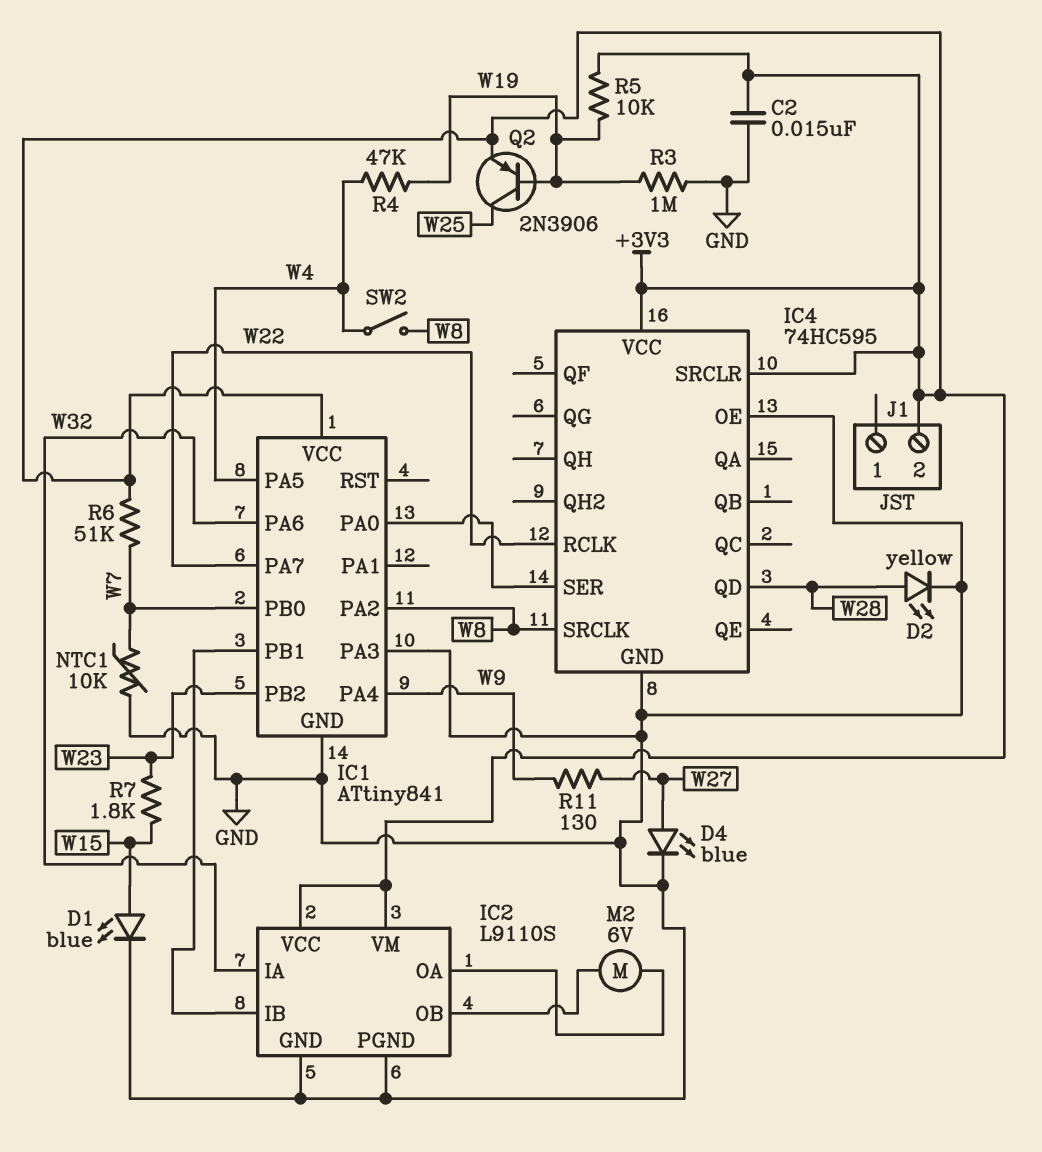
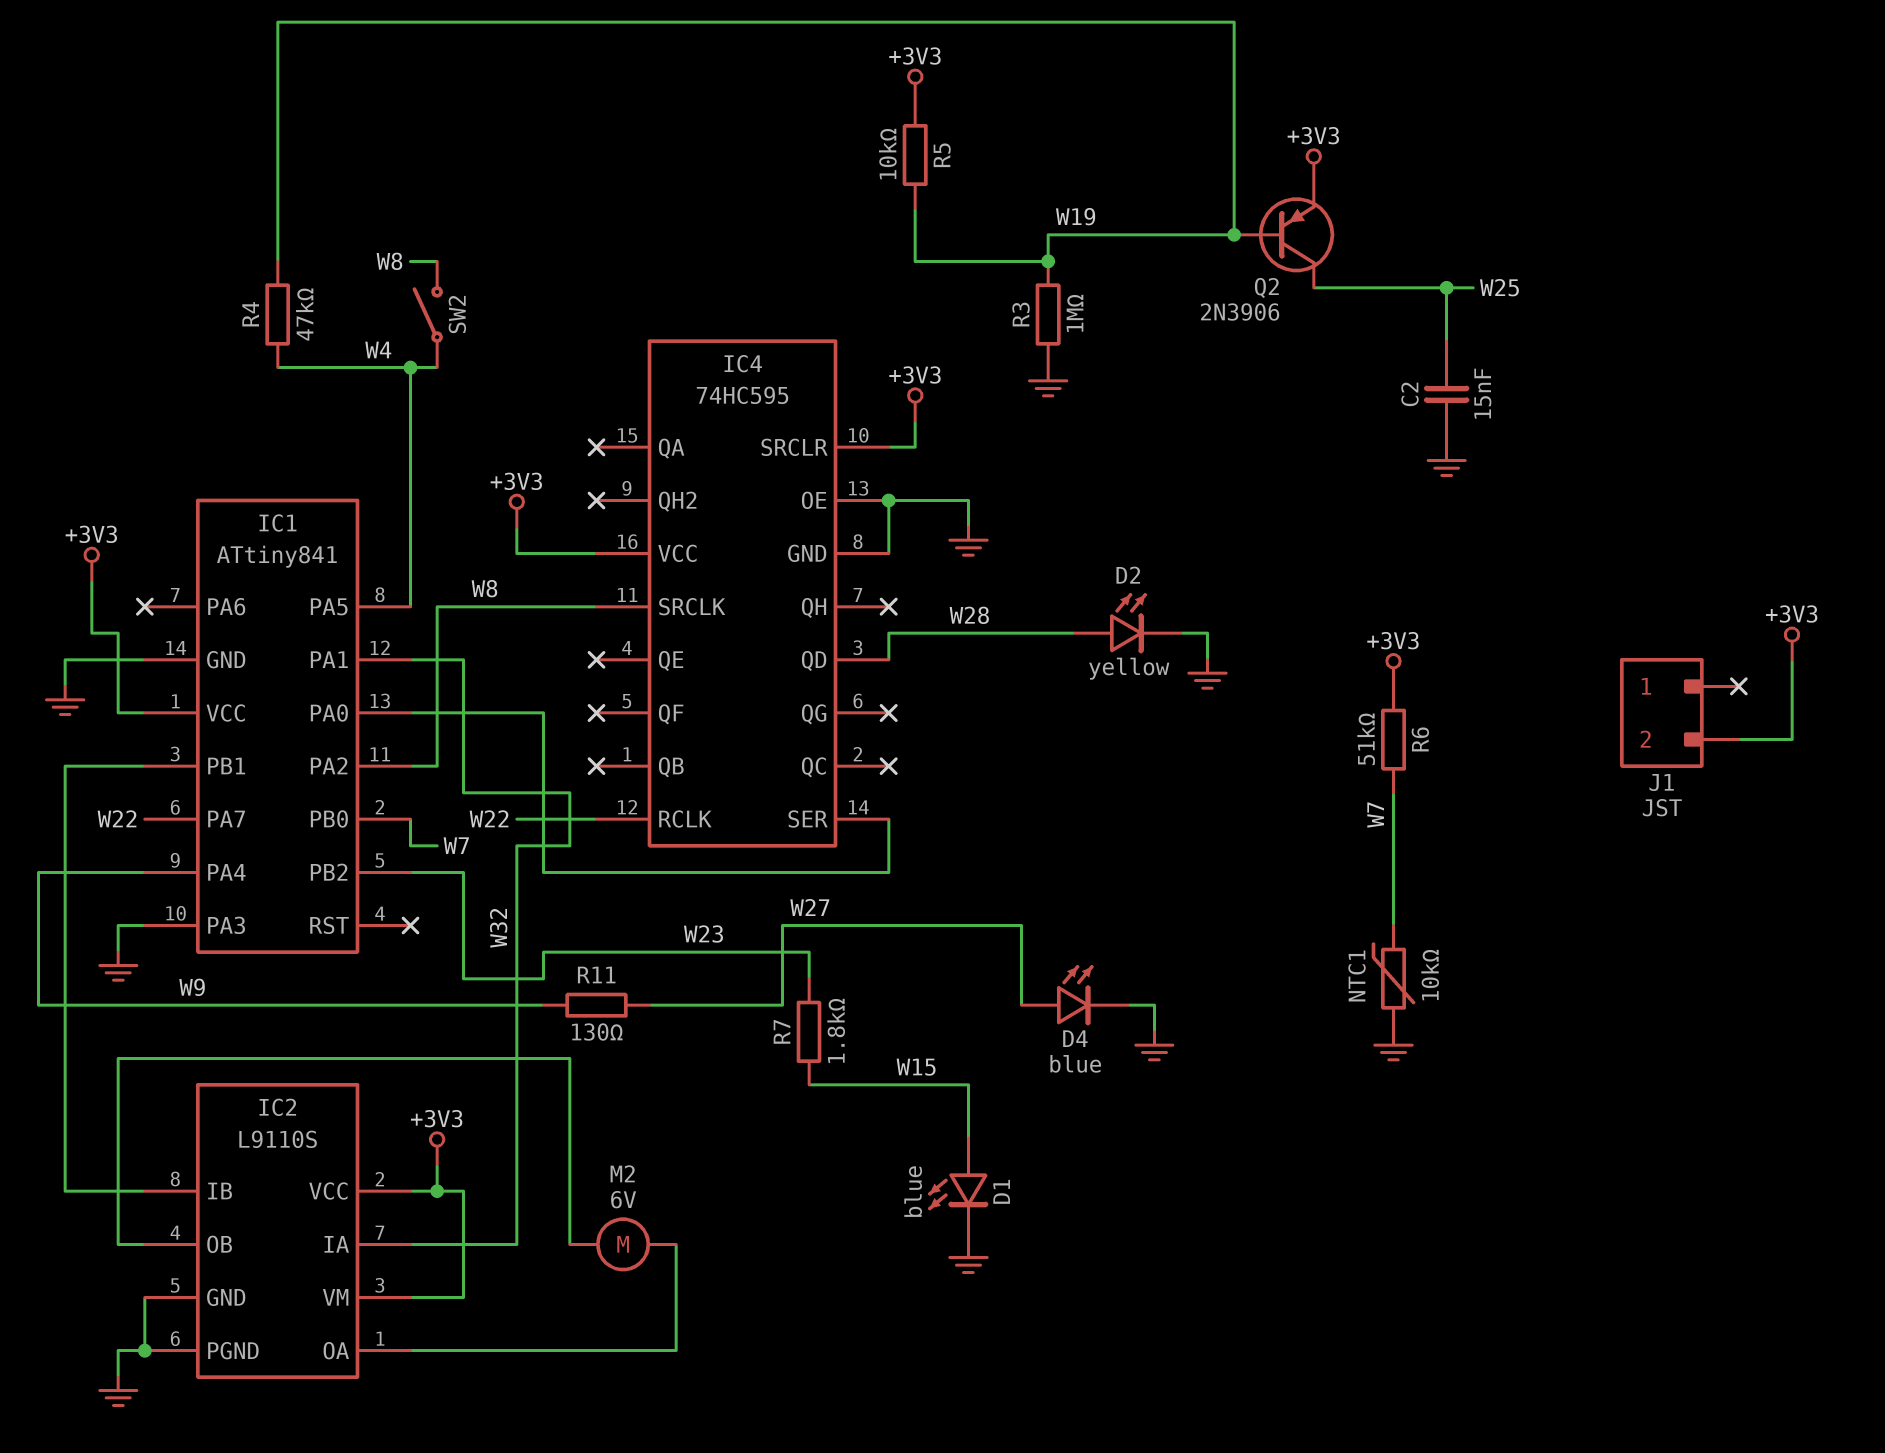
C2: 15nF (+3V3, GND) -> 15nF (GND, W25)
IC1 pin PA1: none -> W32
IC1 pin PA6: W32 -> none

